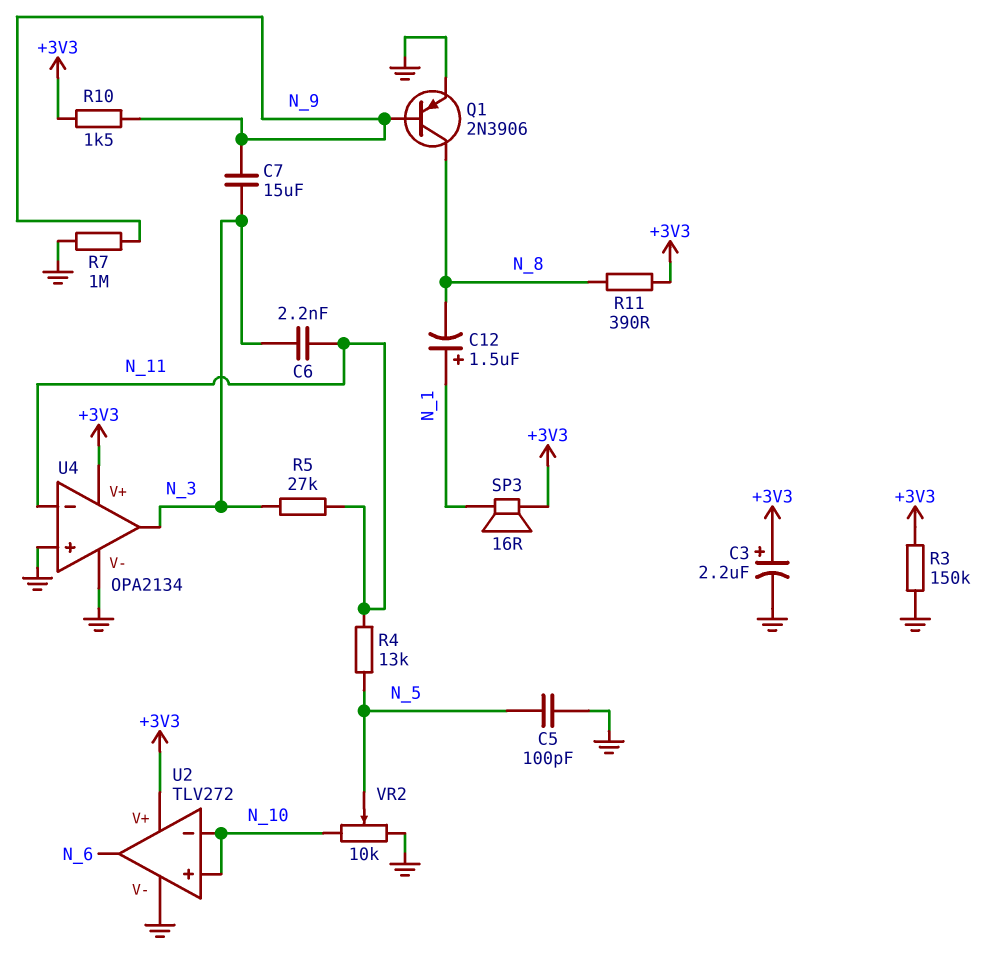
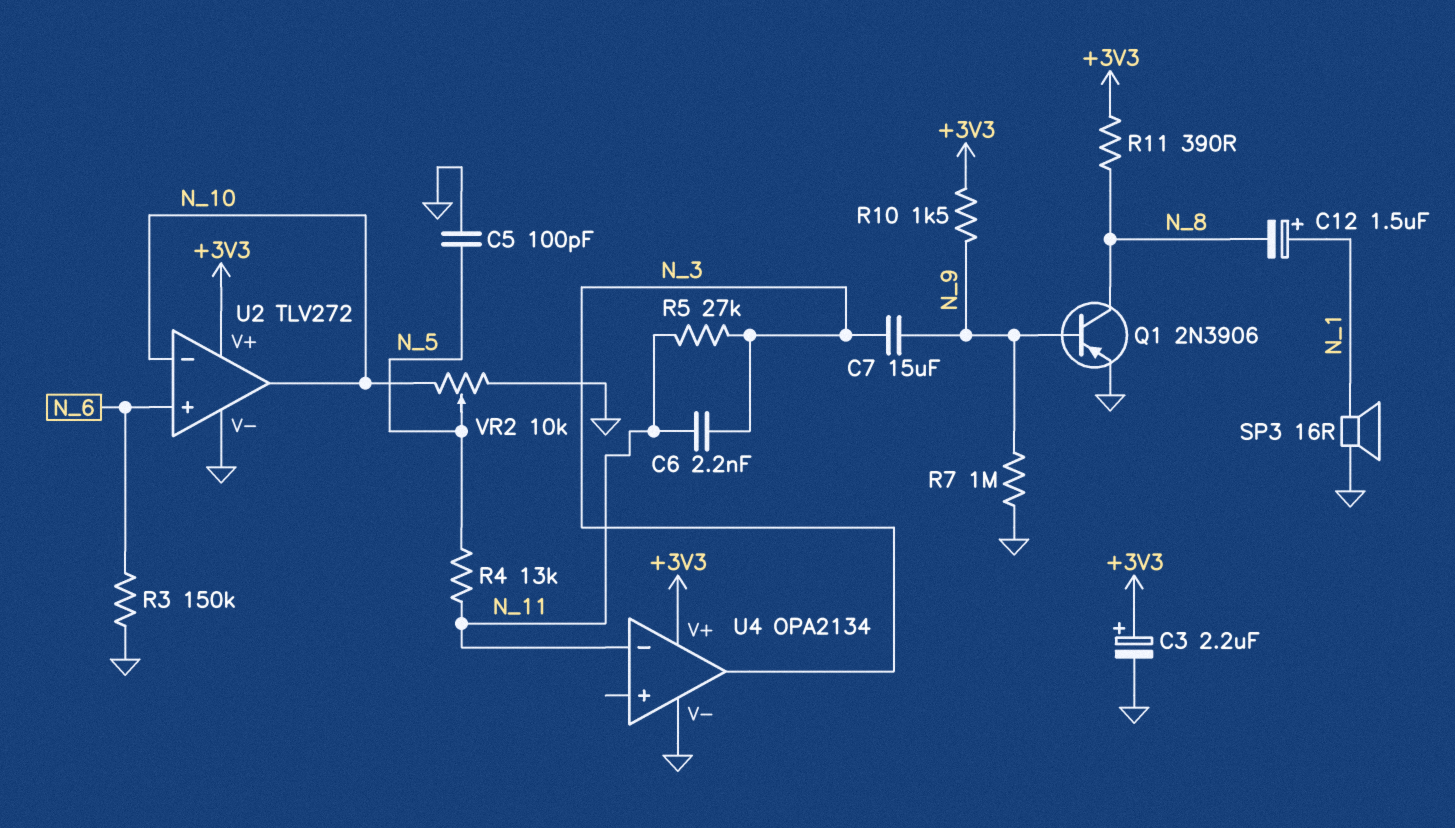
R3: 150k (+3V3, GND) -> 150k (GND, N_6)
SP3: speaker 16R (+3V3, N_1) -> speaker 16R (GND, N_1)
U2 pin in+: N_10 -> N_6
U2 pin out: N_6 -> N_10
U4 pin in+: GND -> none

